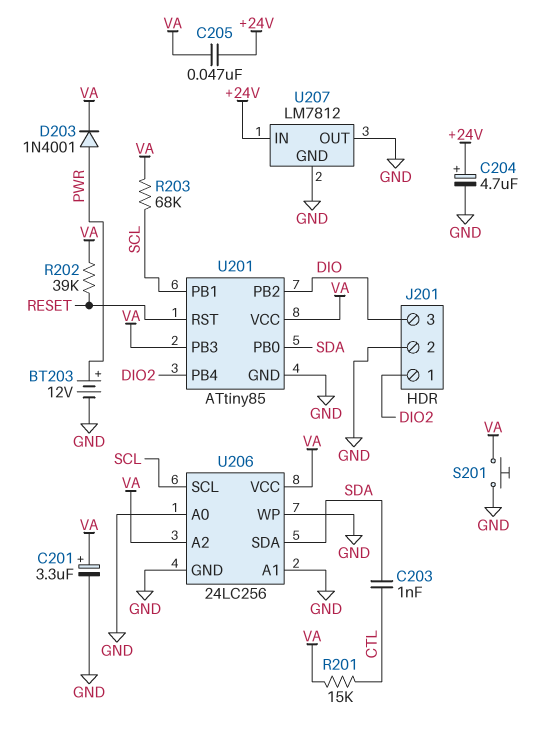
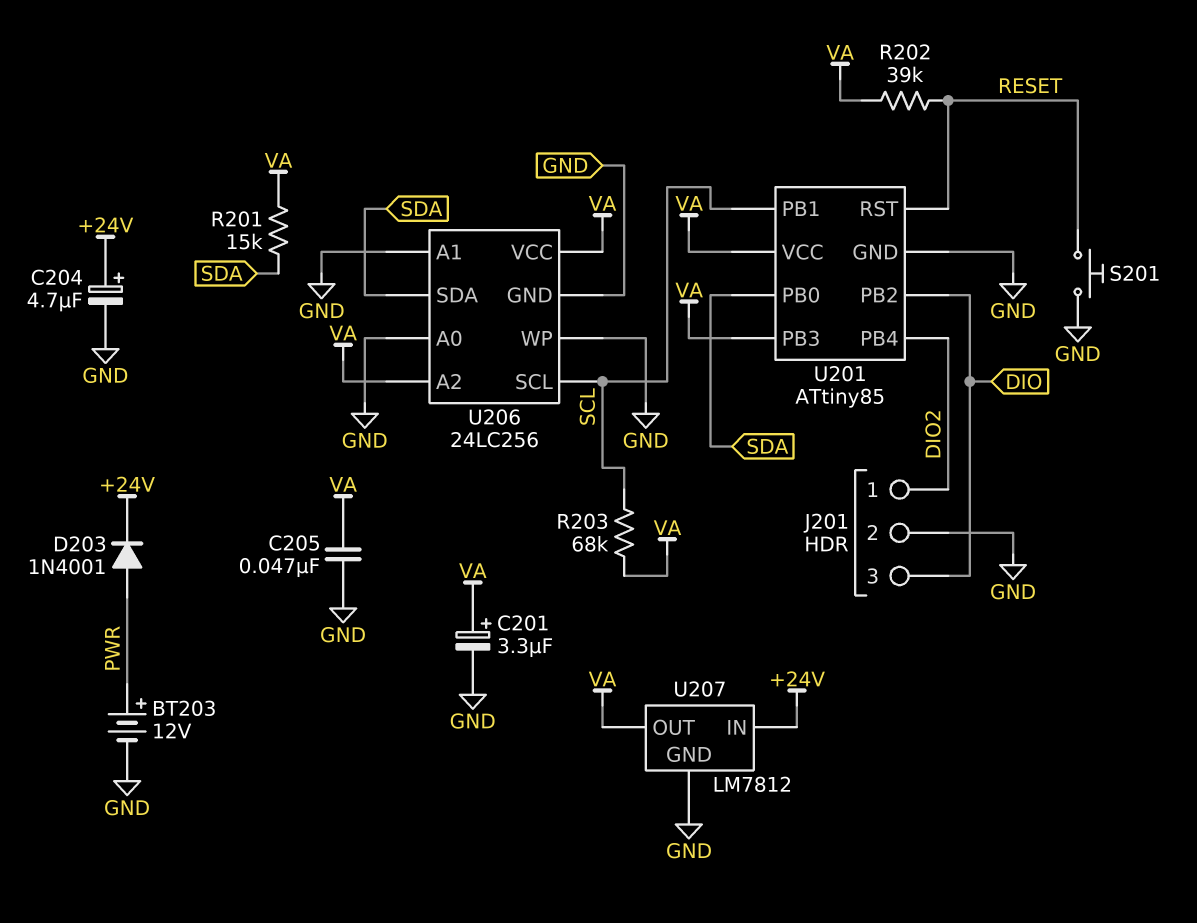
C203: 1nF (CTL, SDA) -> none
C205: 47nF (+24V, VA) -> 47nF (GND, VA)
D203: diode 1N4001 (A PWR, K VA) -> diode 1N4001 (A PWR, K +24V)
R201: 15k (CTL, VA) -> 15k (SDA, VA)
S201: button (GND, VA) -> button (GND, RESET)
U207 pin OUT: GND -> VA

